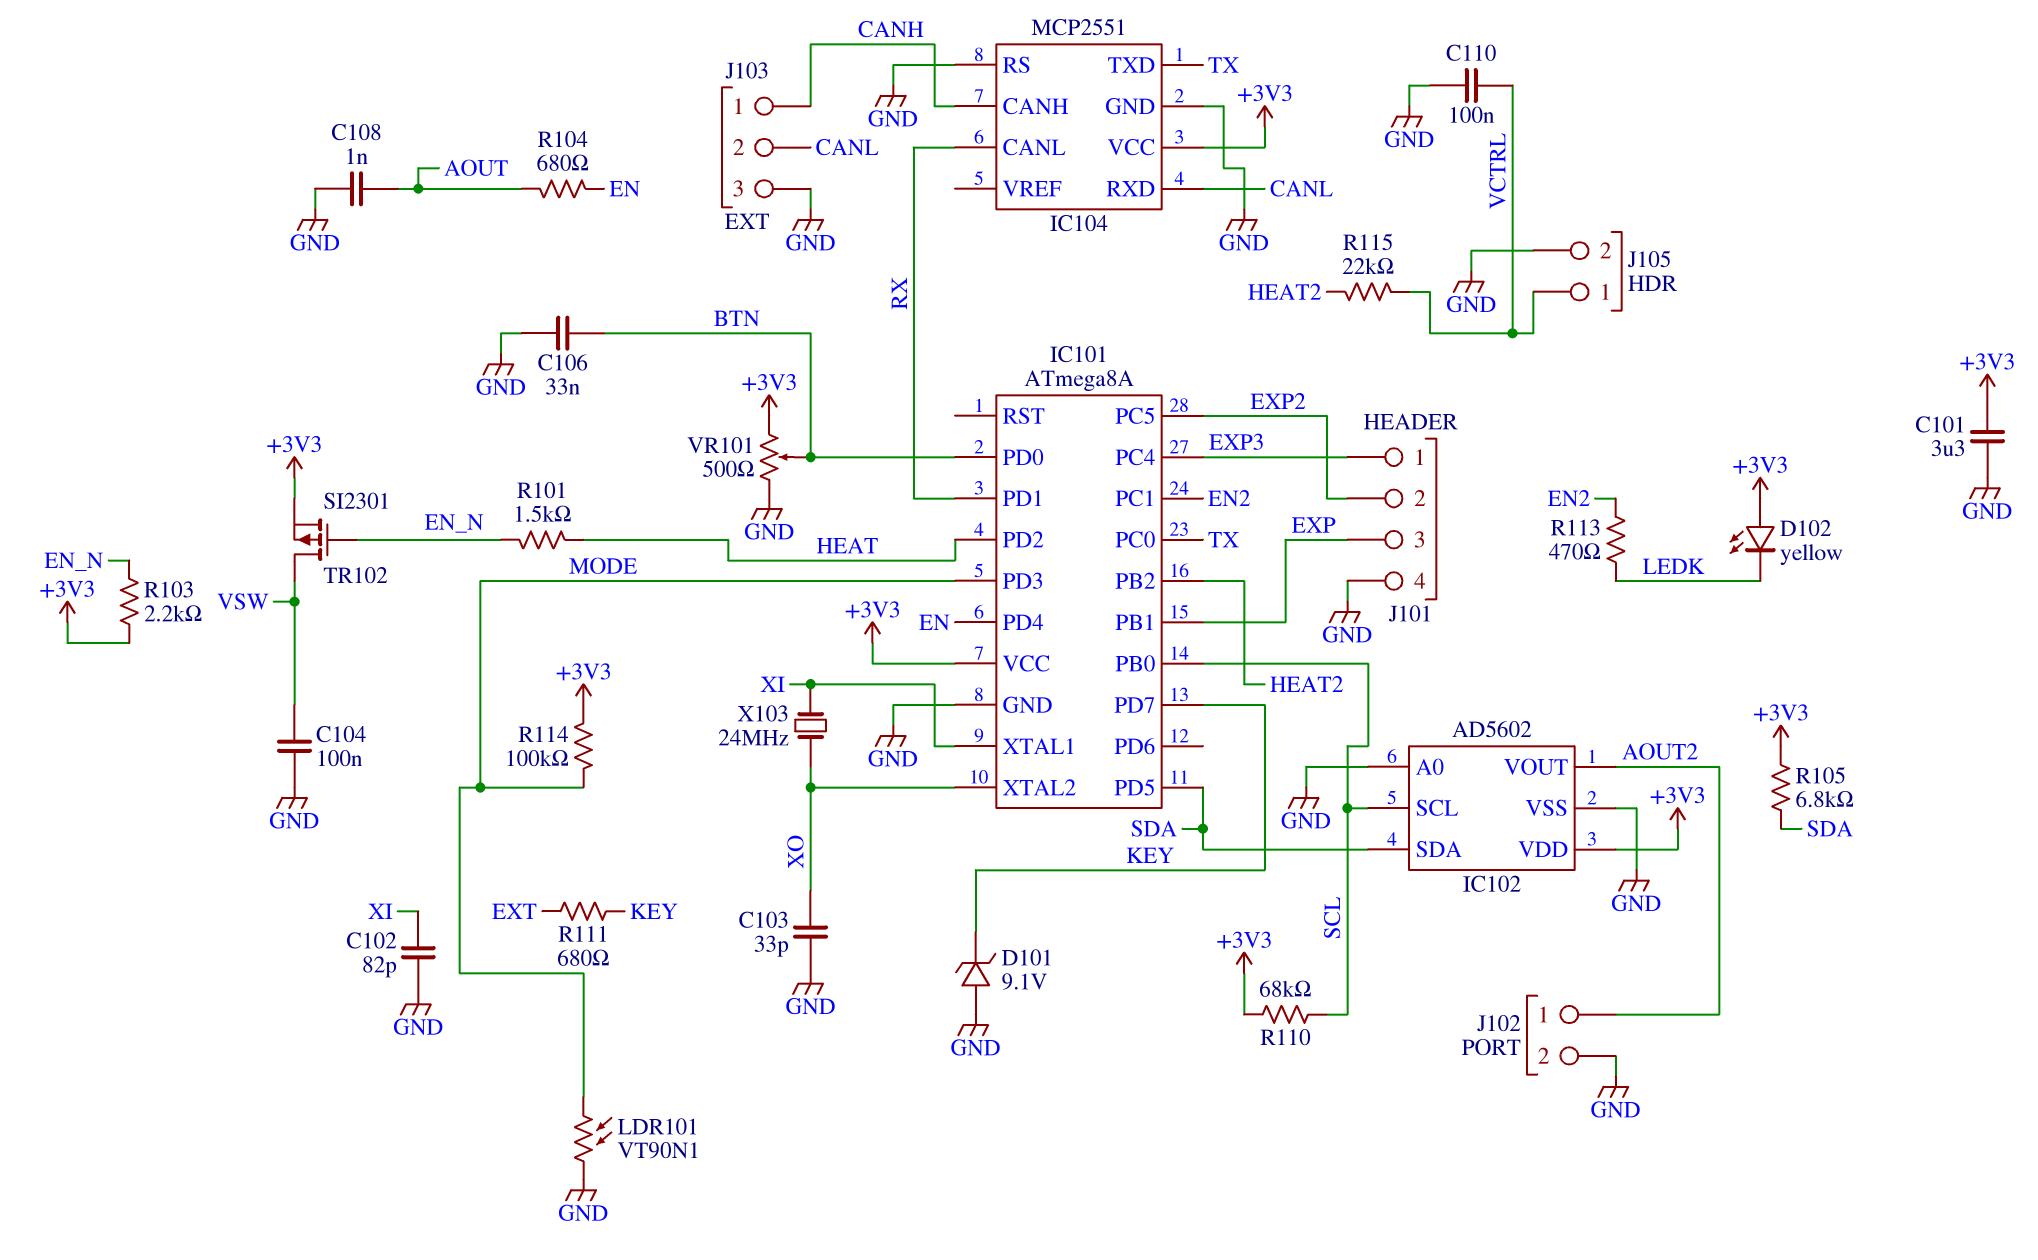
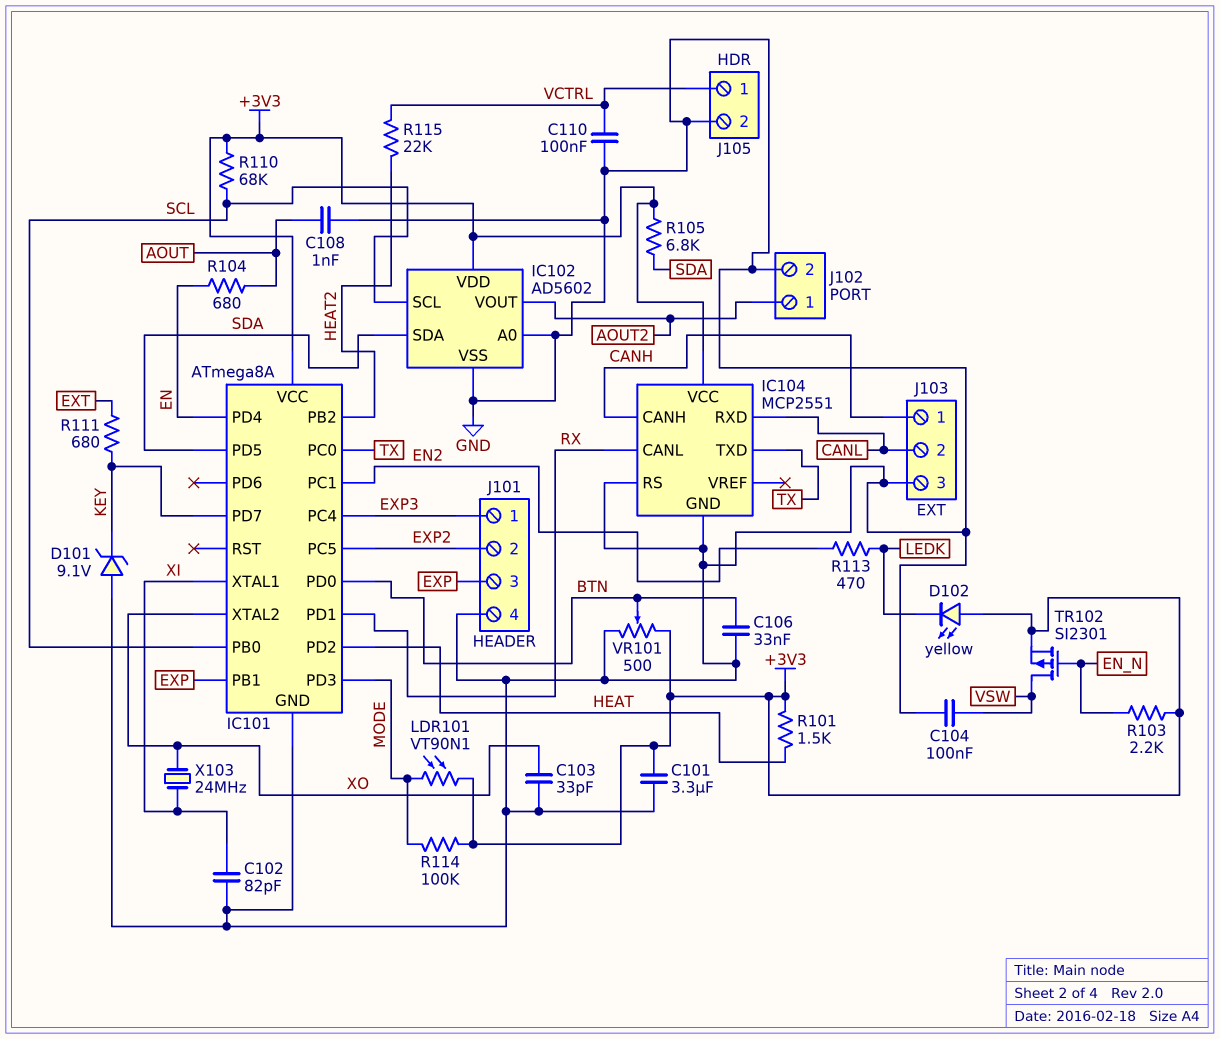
LDR101: VT90N1 (GND, MODE) -> VT90N1 (+3V3, MODE)
R101: 1.5k (EN_N, HEAT) -> 1.5k (+3V3, HEAT)

